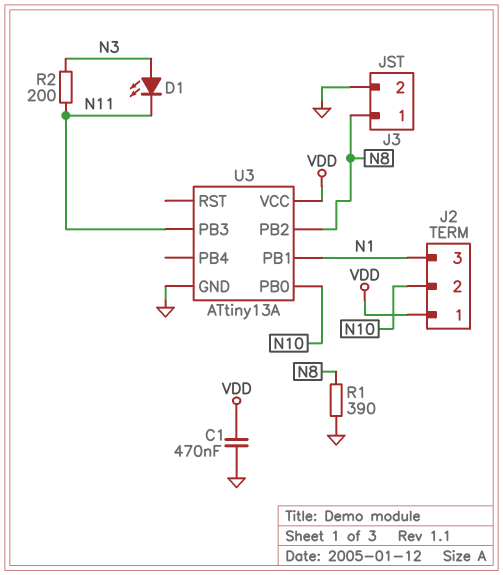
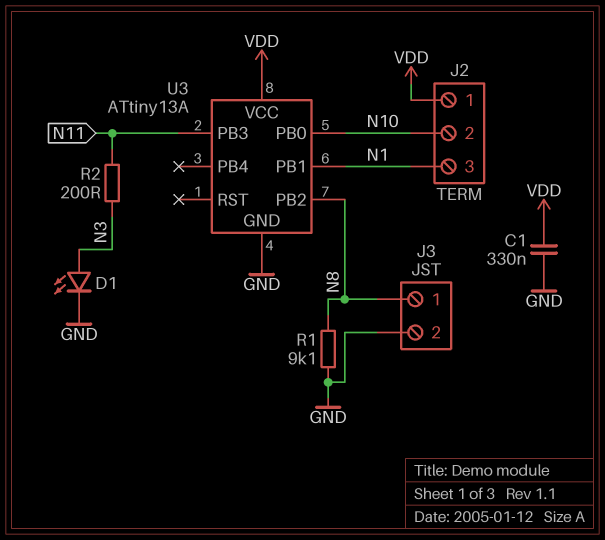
C1: 470nF (GND, VDD) -> 330nF (GND, VDD)
D1: LED (A N3, K N11) -> LED (A N3, K GND)
R1: 390 (GND, N8) -> 9.1k (GND, N8)

